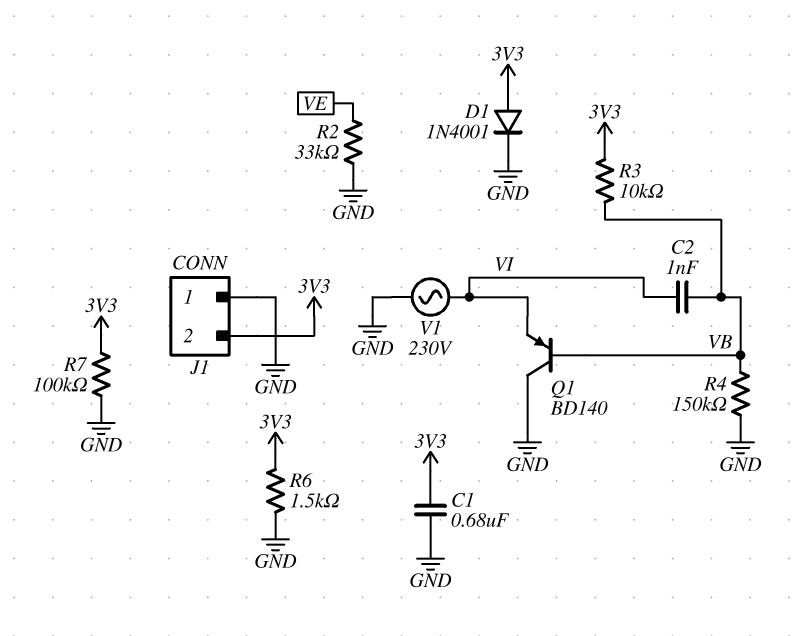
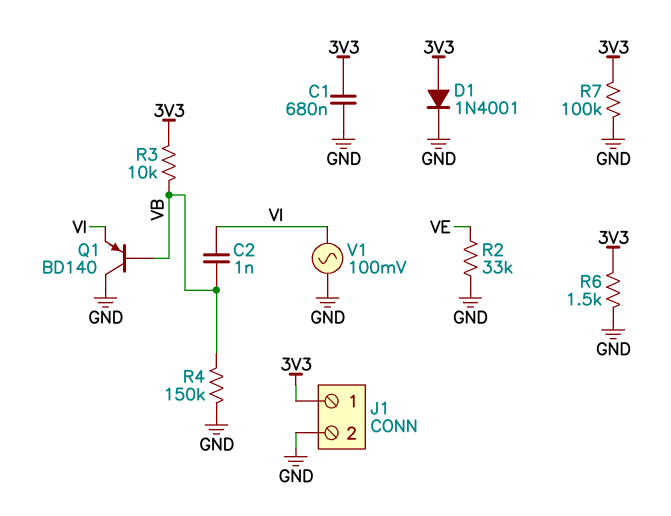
J1 pin 1: GND -> 3V3
J1 pin 2: 3V3 -> GND
V1: AC 230V (GND, VI) -> AC 100mV (GND, VI)

